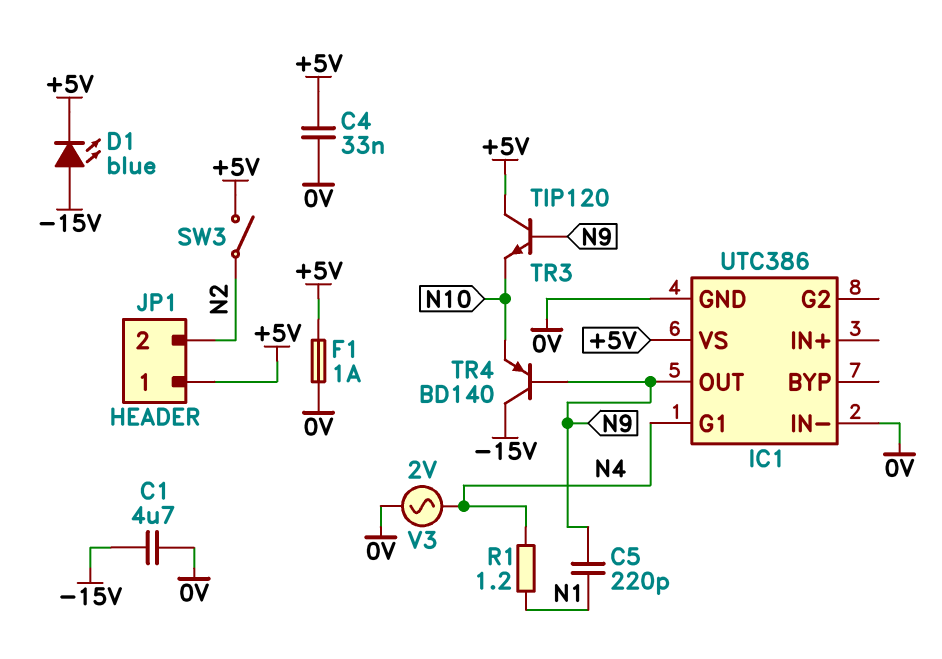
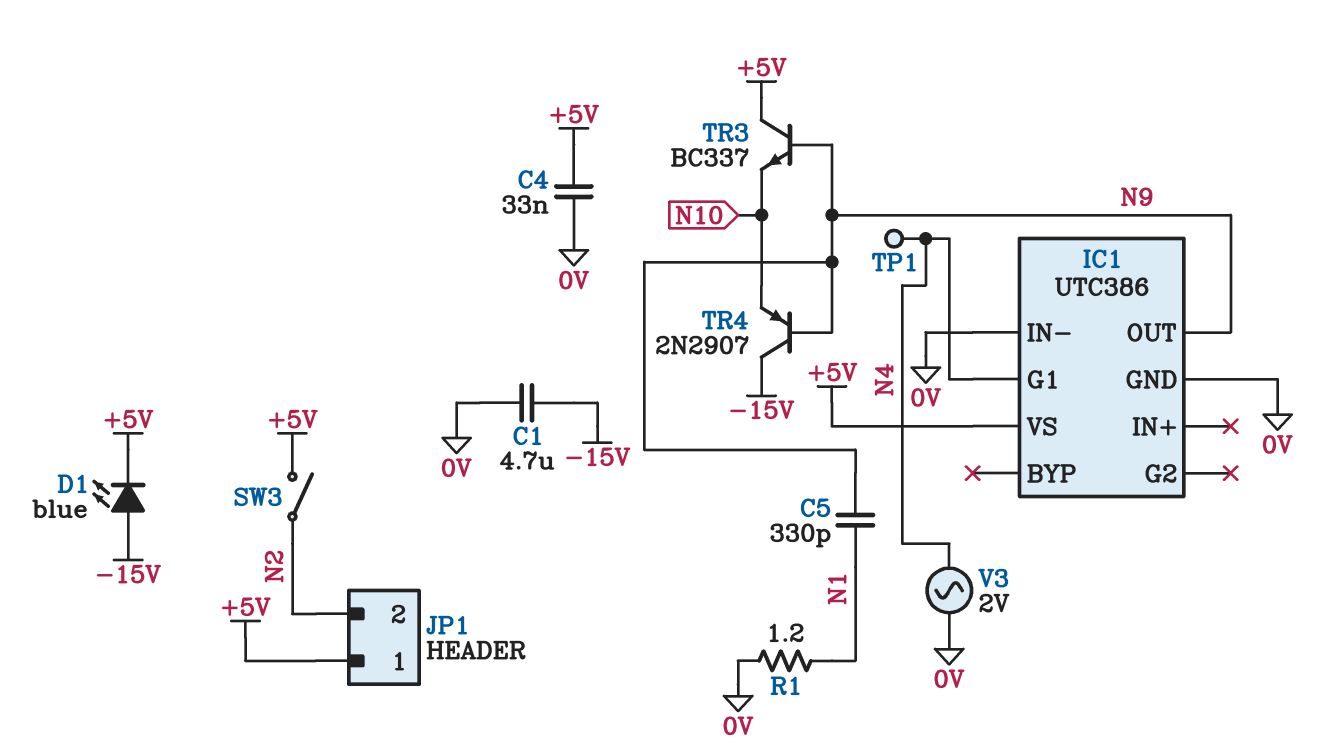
C5: 220pF (N1, N9) -> 330pF (N1, N9)
F1: 1A (+5V, 0V) -> none
R1: 1.2 (N1, N4) -> 1.2 (0V, N1)
TP1: none -> test point (N4)
TR3: NPN TIP120 (B N9, C +5V, E N10) -> NPN BC337 (B N9, C +5V, E N10)
TR4: PNP BD140 (B N9, C -15V, E N10) -> PNP 2N2907 (B N9, C -15V, E N10)

